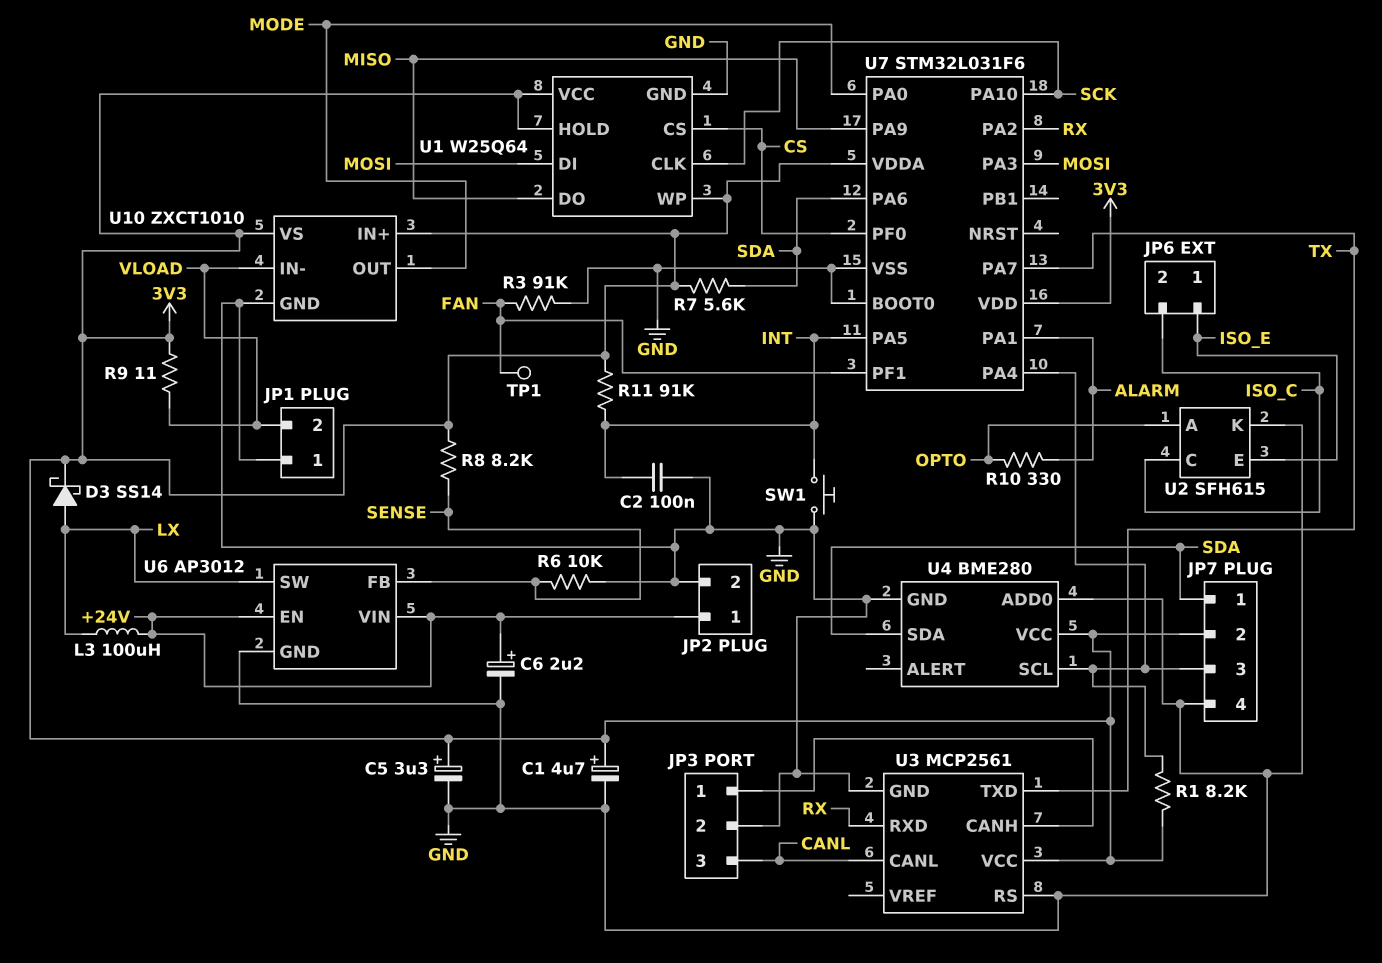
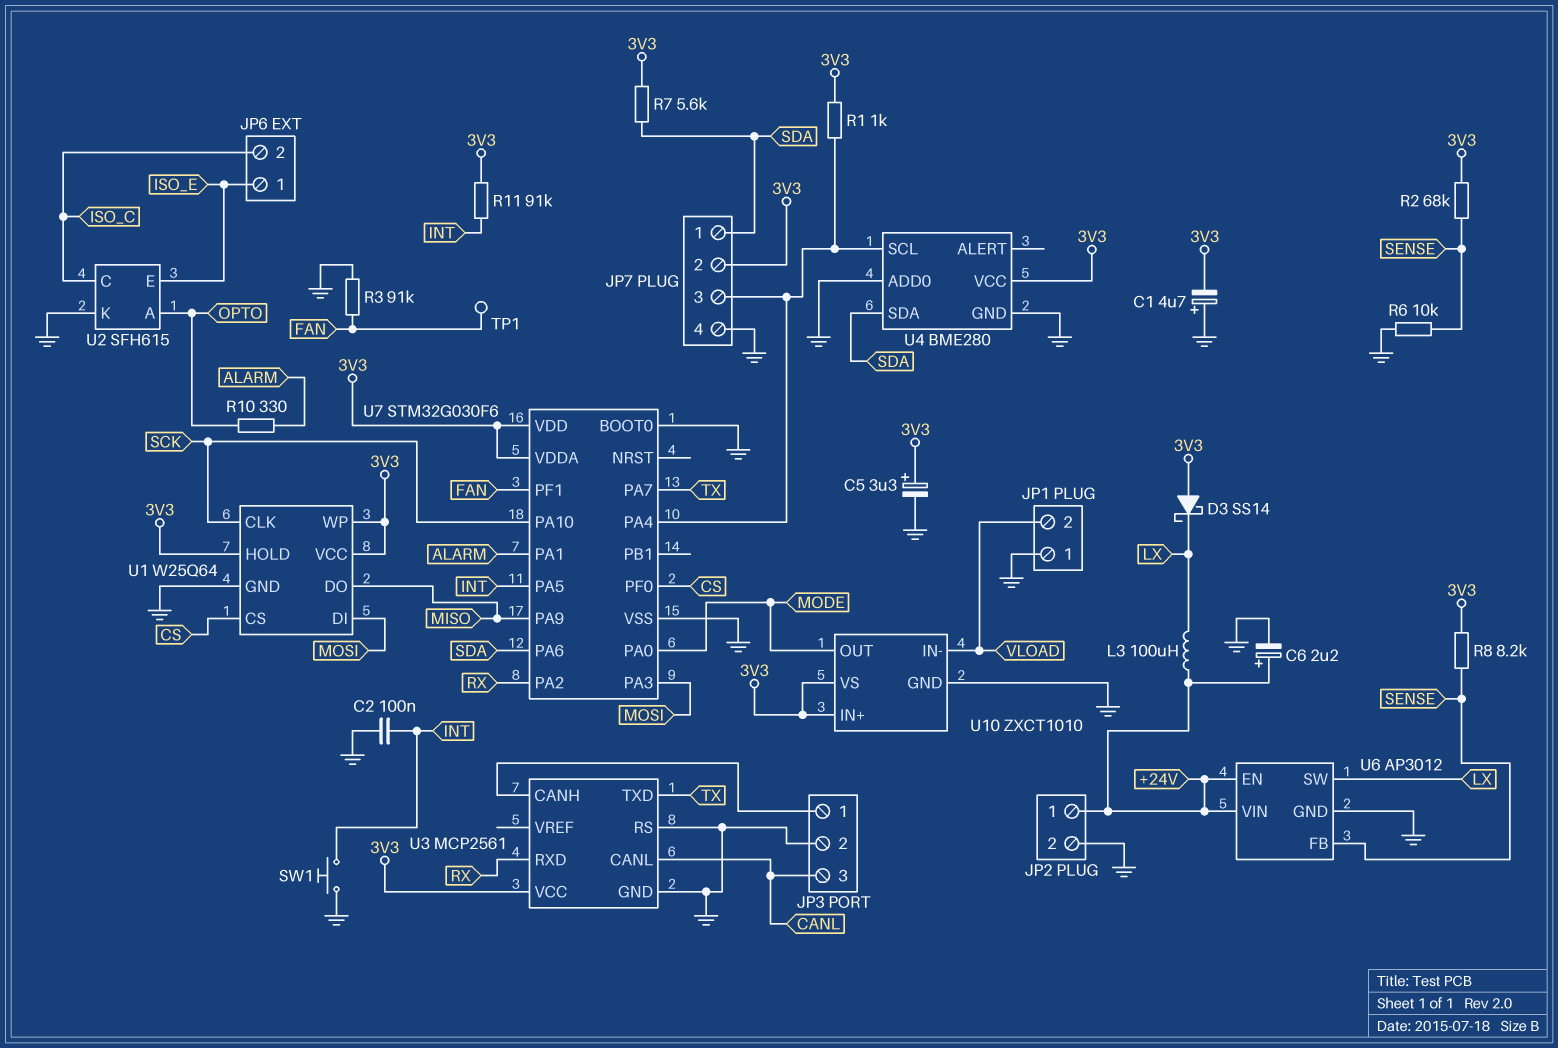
C1: 4.7uF (plus 3V3, minus GND) -> 4.7uF (plus GND, minus 3V3)
D3: schottky SS14 (A LX, K 3V3) -> schottky SS14 (A 3V3, K LX)
R1: 8.2k (3V3, JP7/3) -> 1k (3V3, JP7/3)
R2: none -> 68k (3V3, SENSE)
R9: 11 (3V3, VLOAD) -> none
U7: STM32L031F6 -> STM32G030F6

